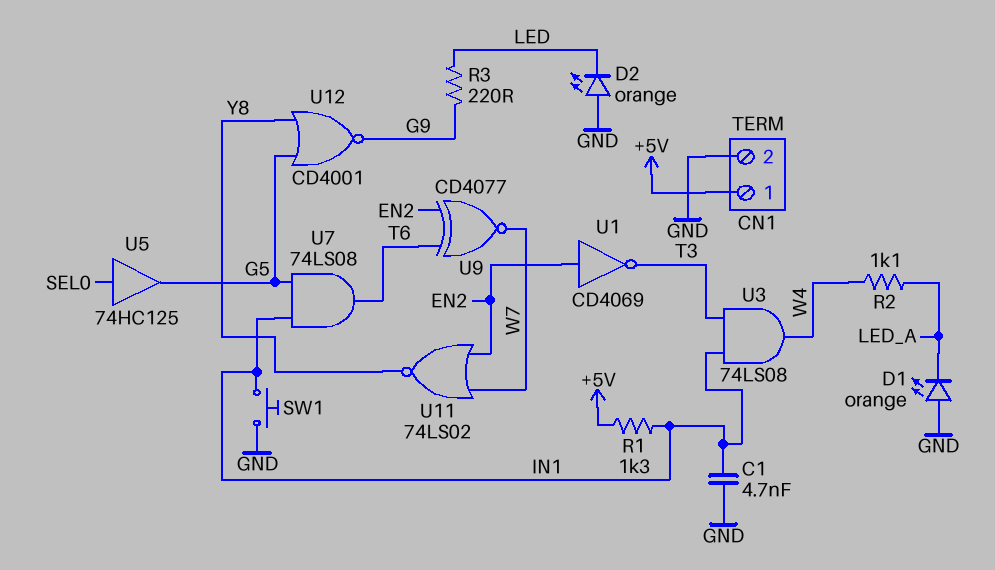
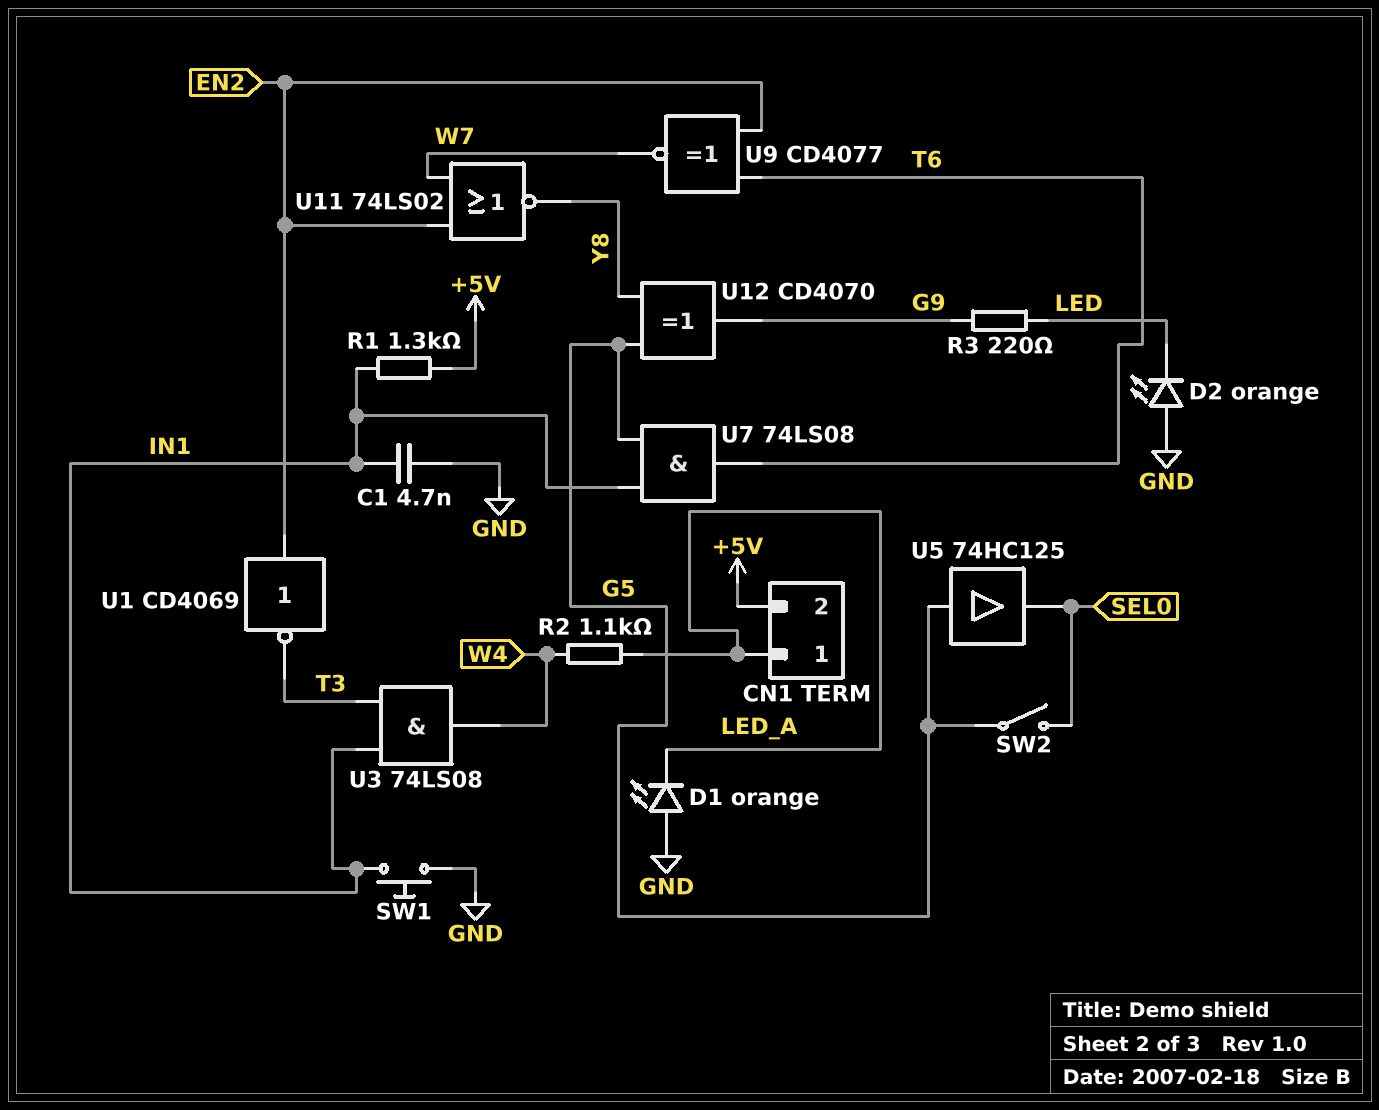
CN1 pin 1: +5V -> LED_A
CN1 pin 2: GND -> +5V
SW2: none -> switch (G5, SEL0)
U5: buffer 74HC125 (in SEL0, out G5) -> buffer 74HC125 (in G5, out SEL0)
U12: NOR CD4001 (in G5, in Y8, out G9) -> XOR CD4070 (in G5, in Y8, out G9)

